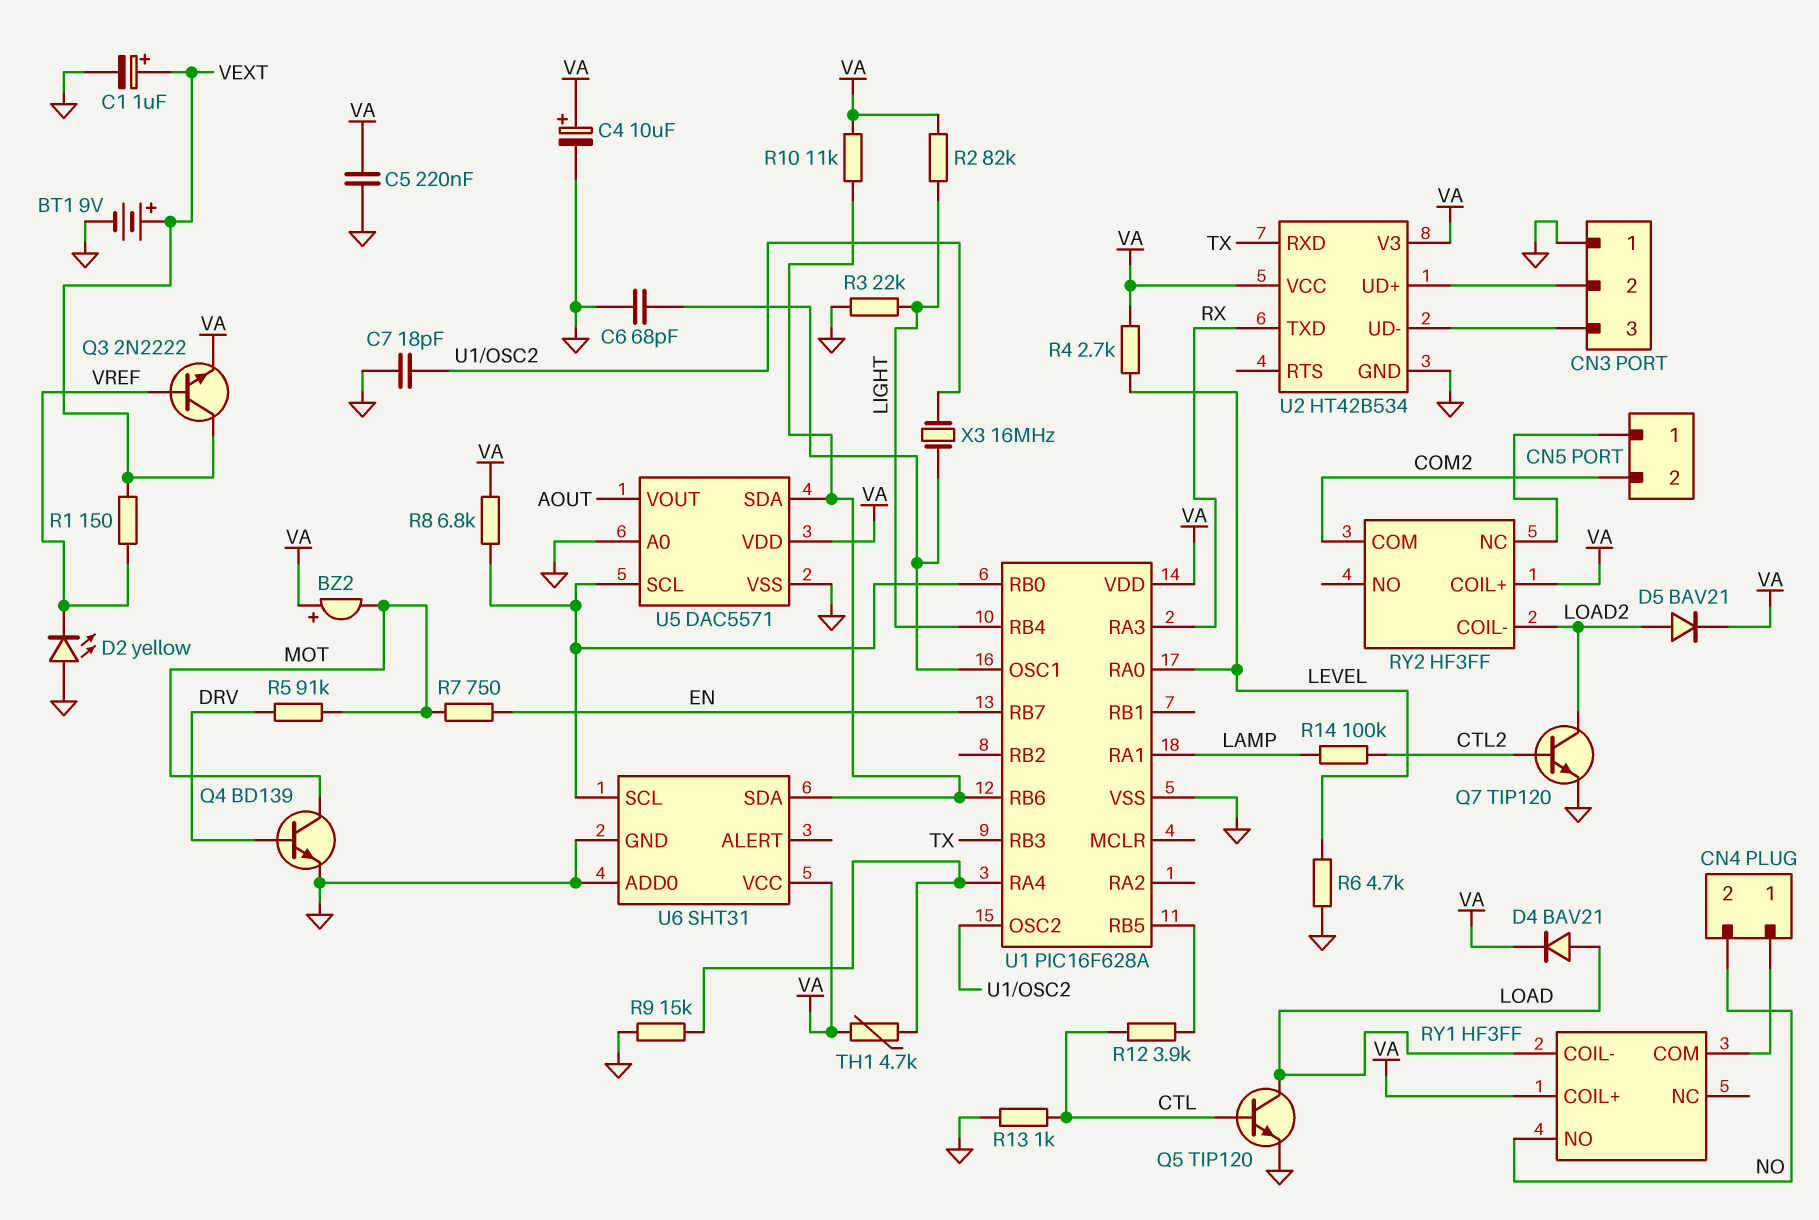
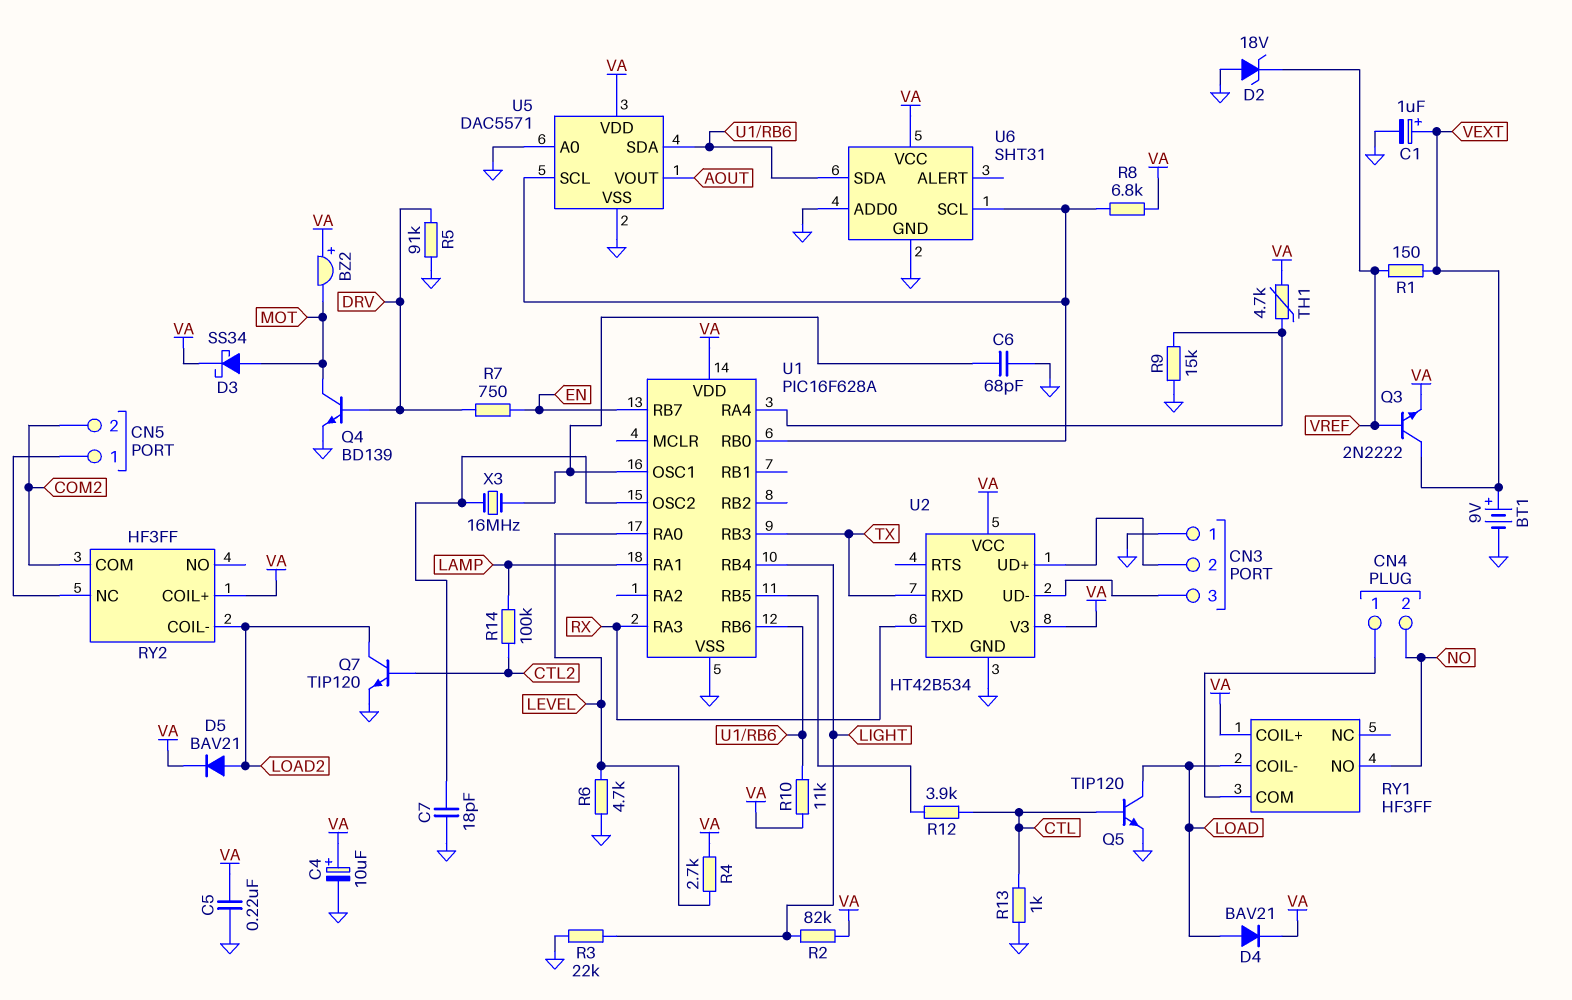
D2: LED yellow (A GND, K VREF) -> zener 18V (A GND, K VREF)
D3: none -> schottky SS34 (A MOT, K VA)
R5: 91k (DRV, MOT) -> 91k (DRV, GND)
R7: 750 (EN, MOT) -> 750 (DRV, EN)

